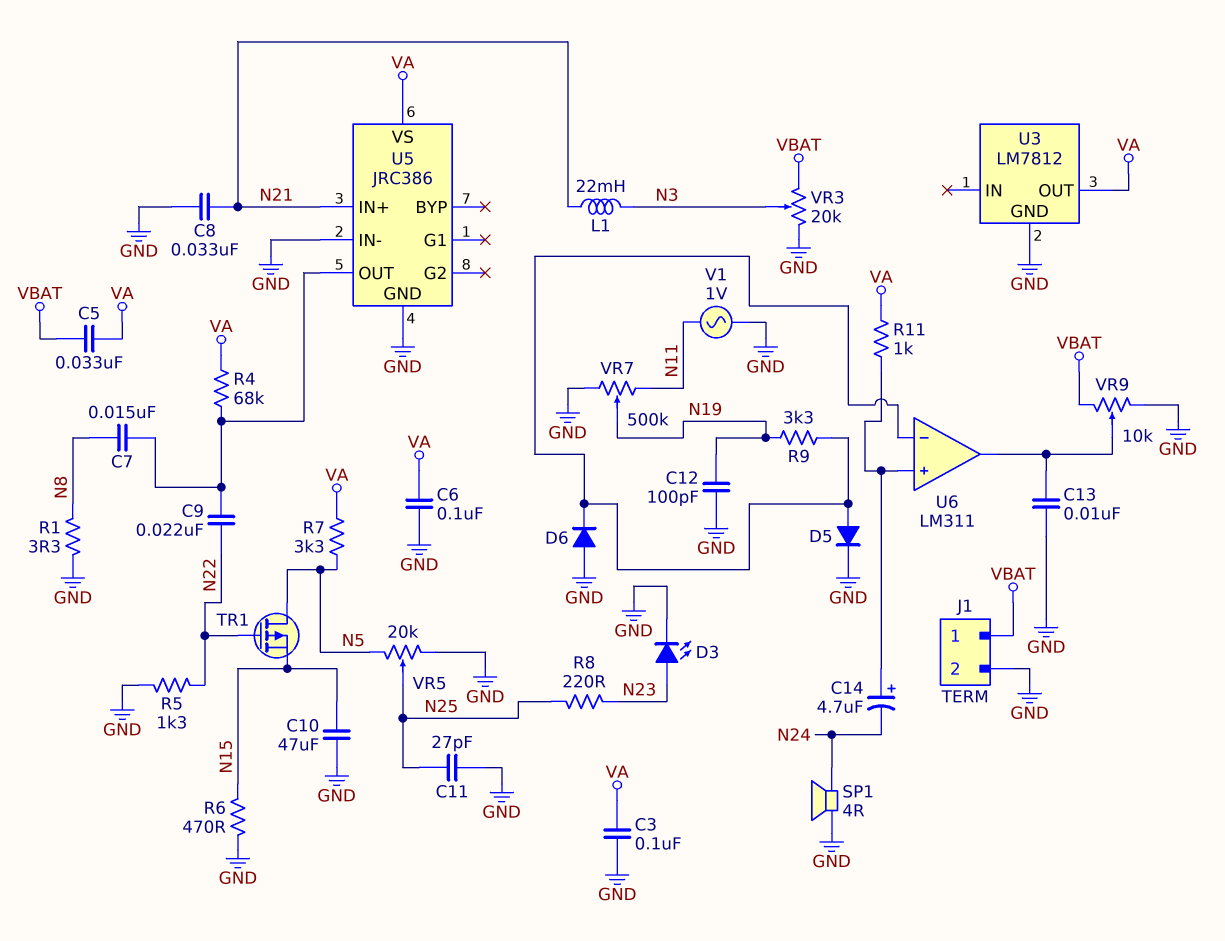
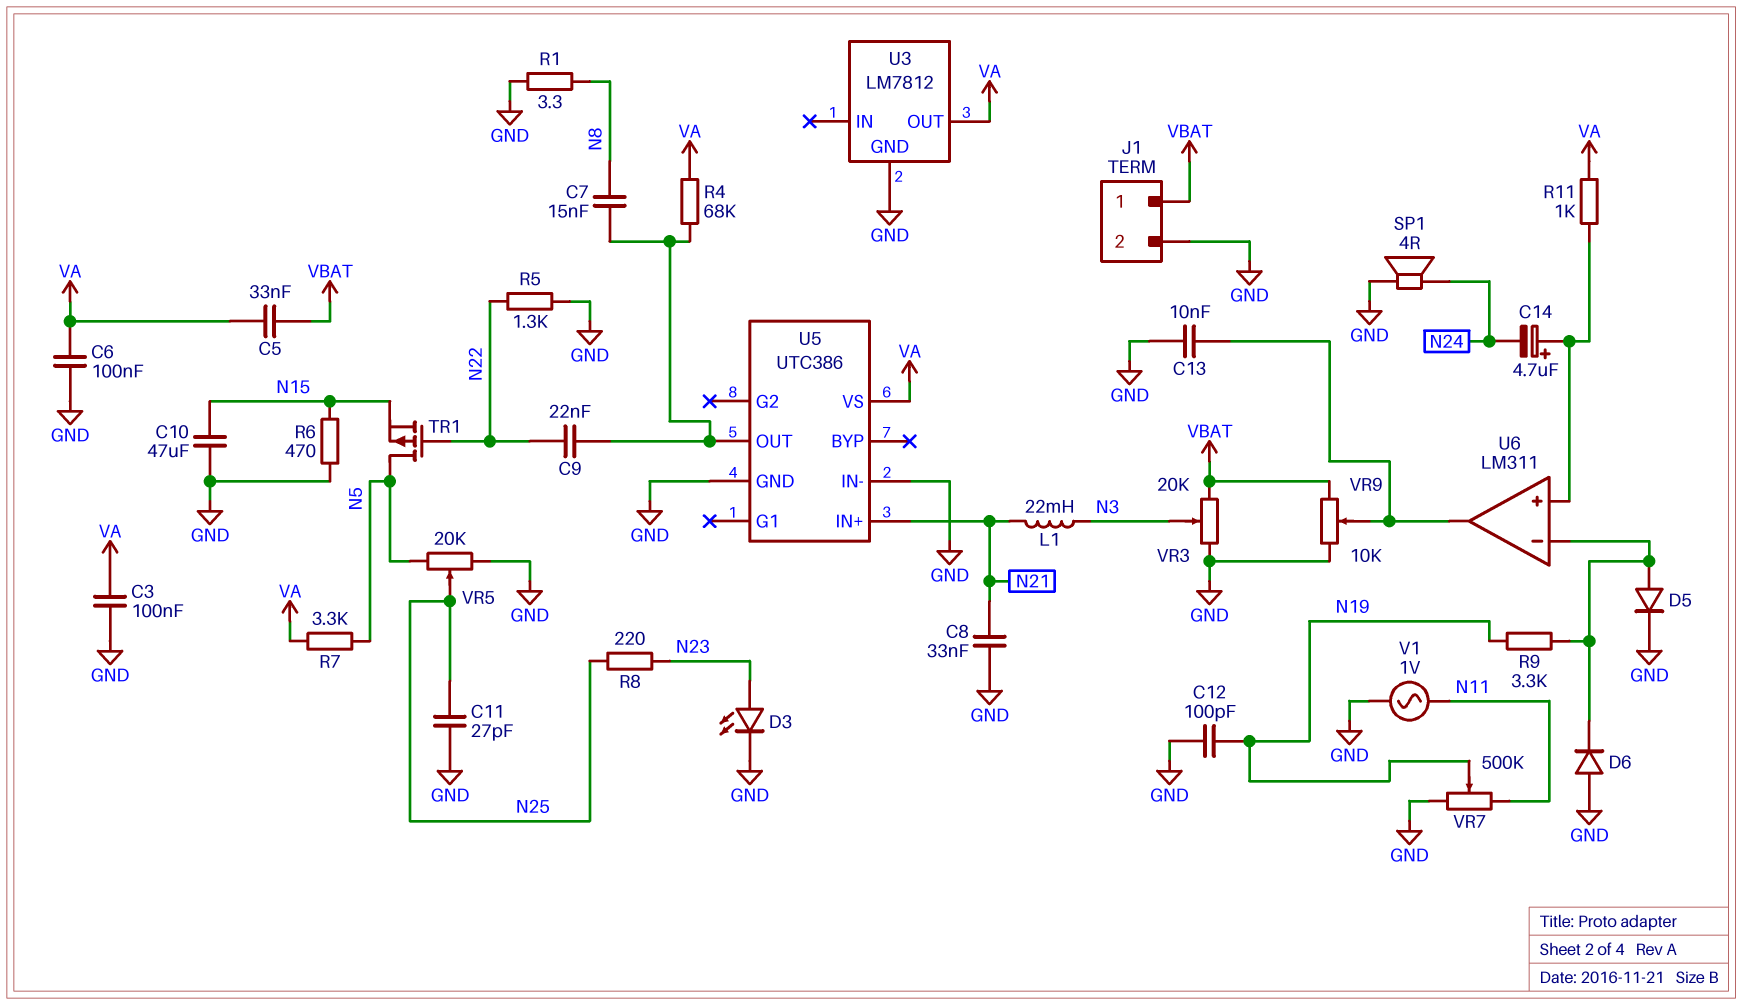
U5: JRC386 -> UTC386

